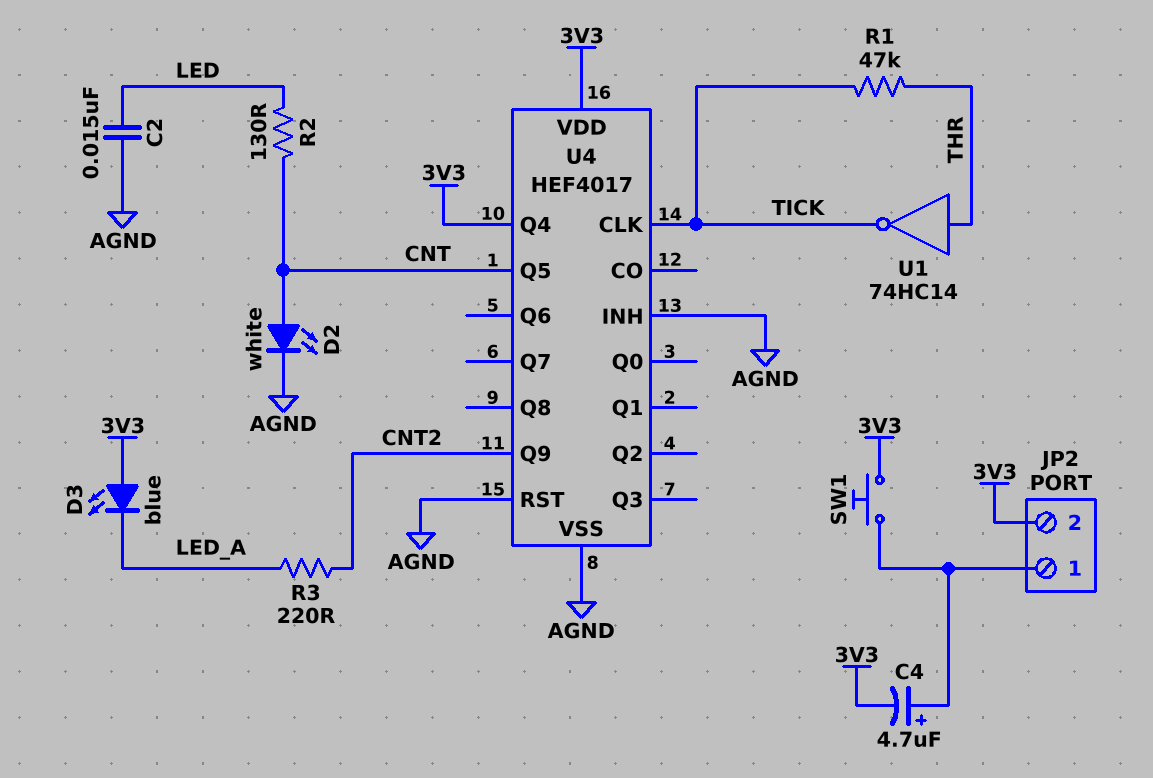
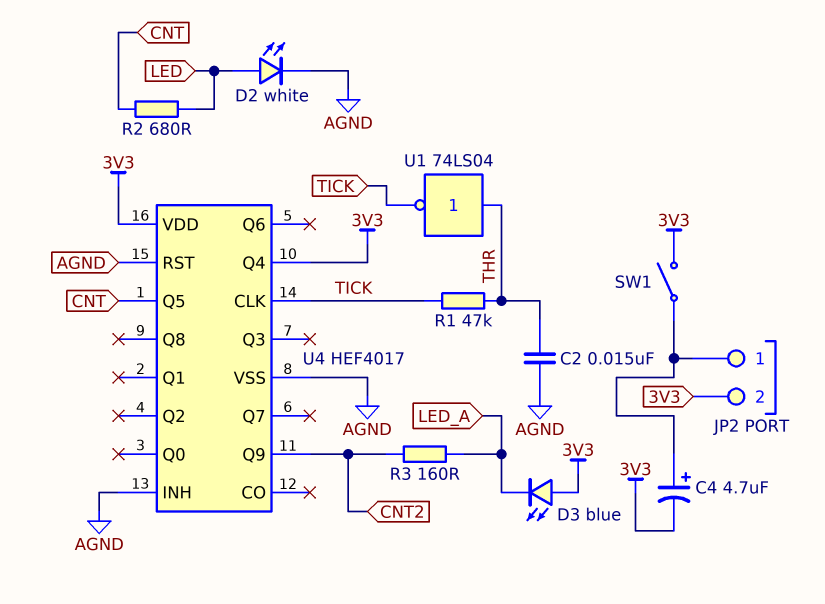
C2: 15nF (AGND, LED) -> 15nF (AGND, THR)
D2: LED white (A CNT, K AGND) -> LED white (A LED, K AGND)
R2: 130 (CNT, LED) -> 680 (CNT, LED)
R3: 220 (CNT2, LED_A) -> 160 (CNT2, LED_A)
SW1: button (3V3, JP2/1) -> switch (3V3, JP2/1)
U1: NOT 74HC14 (in THR, out TICK) -> NOT 74LS04 (in THR, out TICK)

